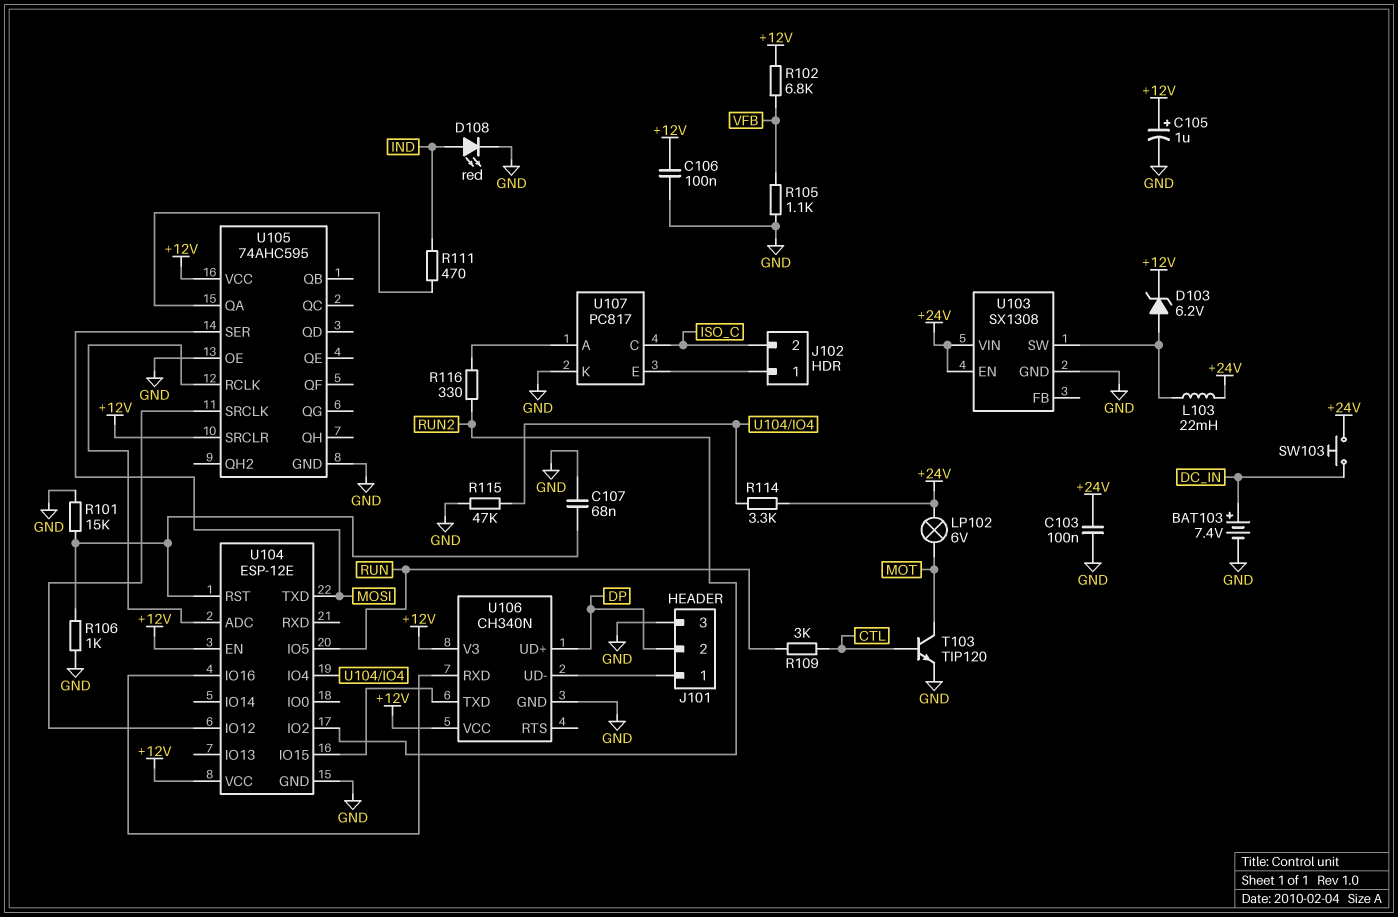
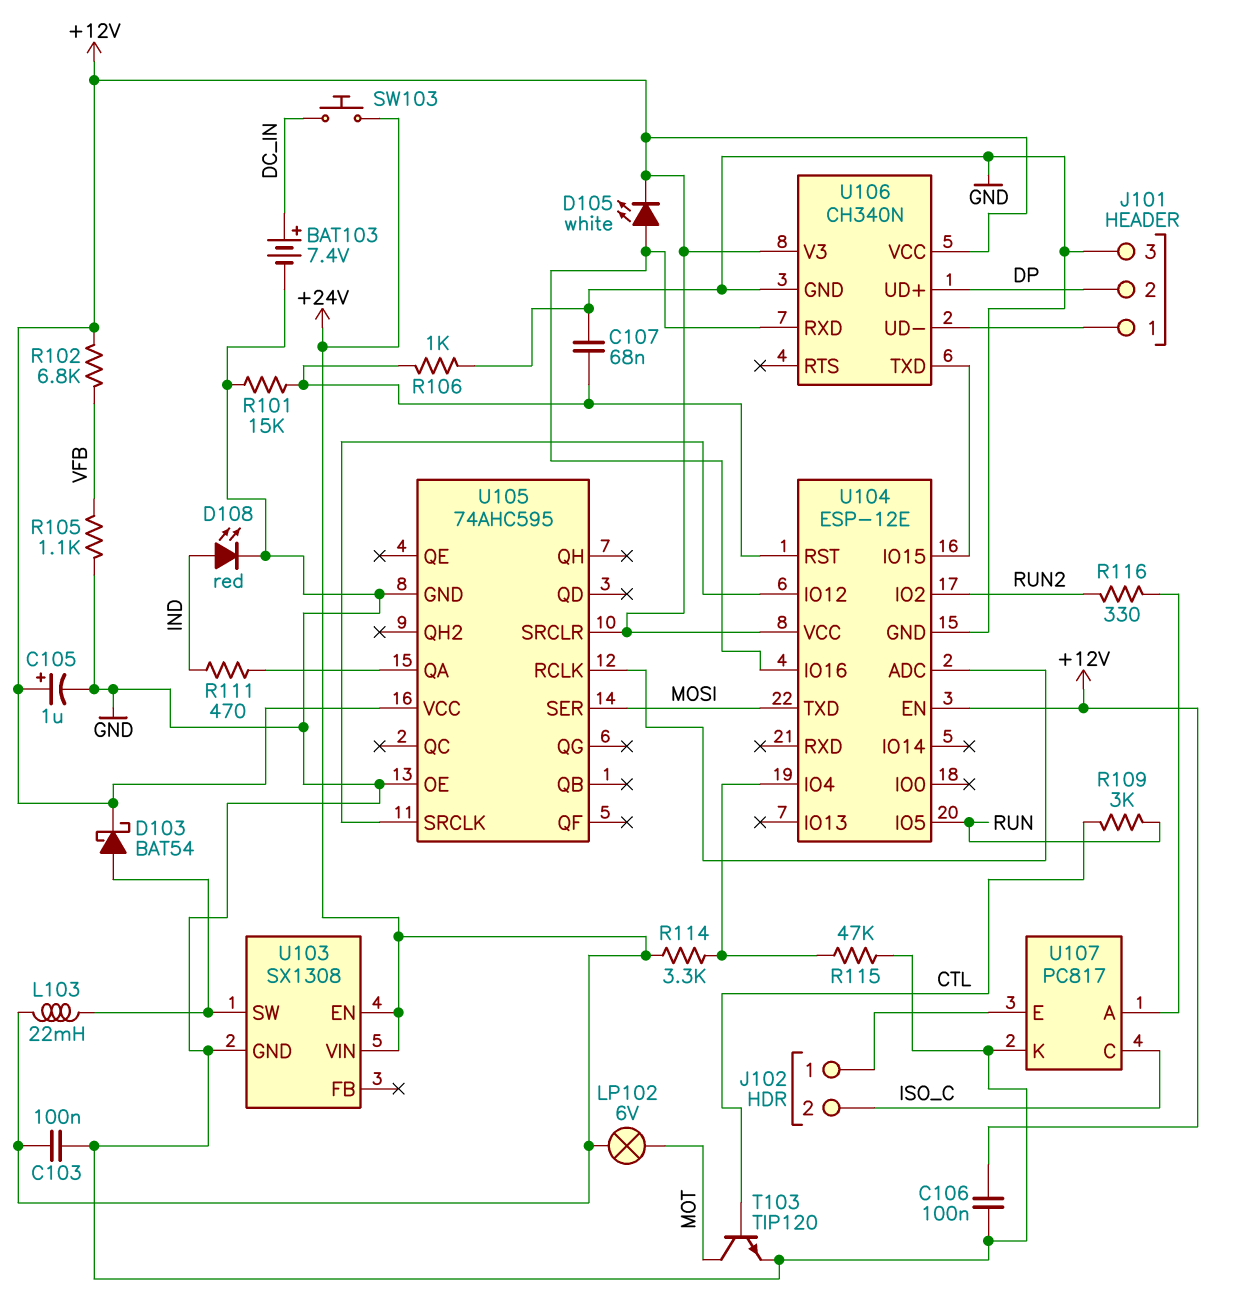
D103: zener 6.2V (A U103/SW, K +12V) -> schottky BAT54 (A U103/SW, K +12V)
D105: none -> LED white (A U104/IO16, K +12V)

